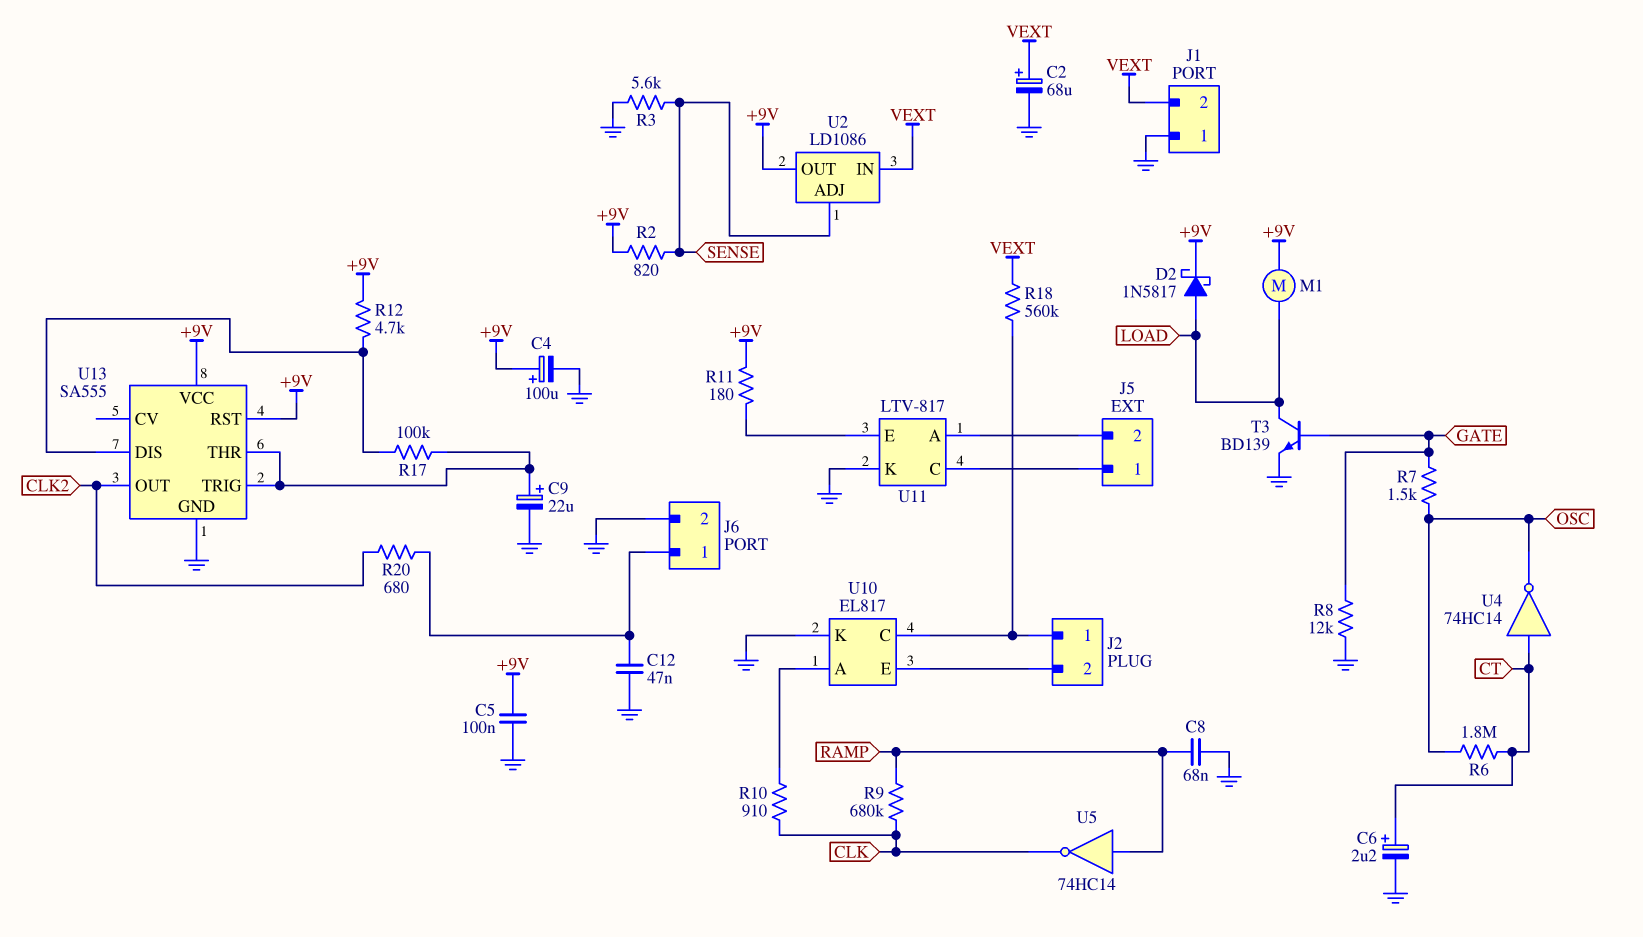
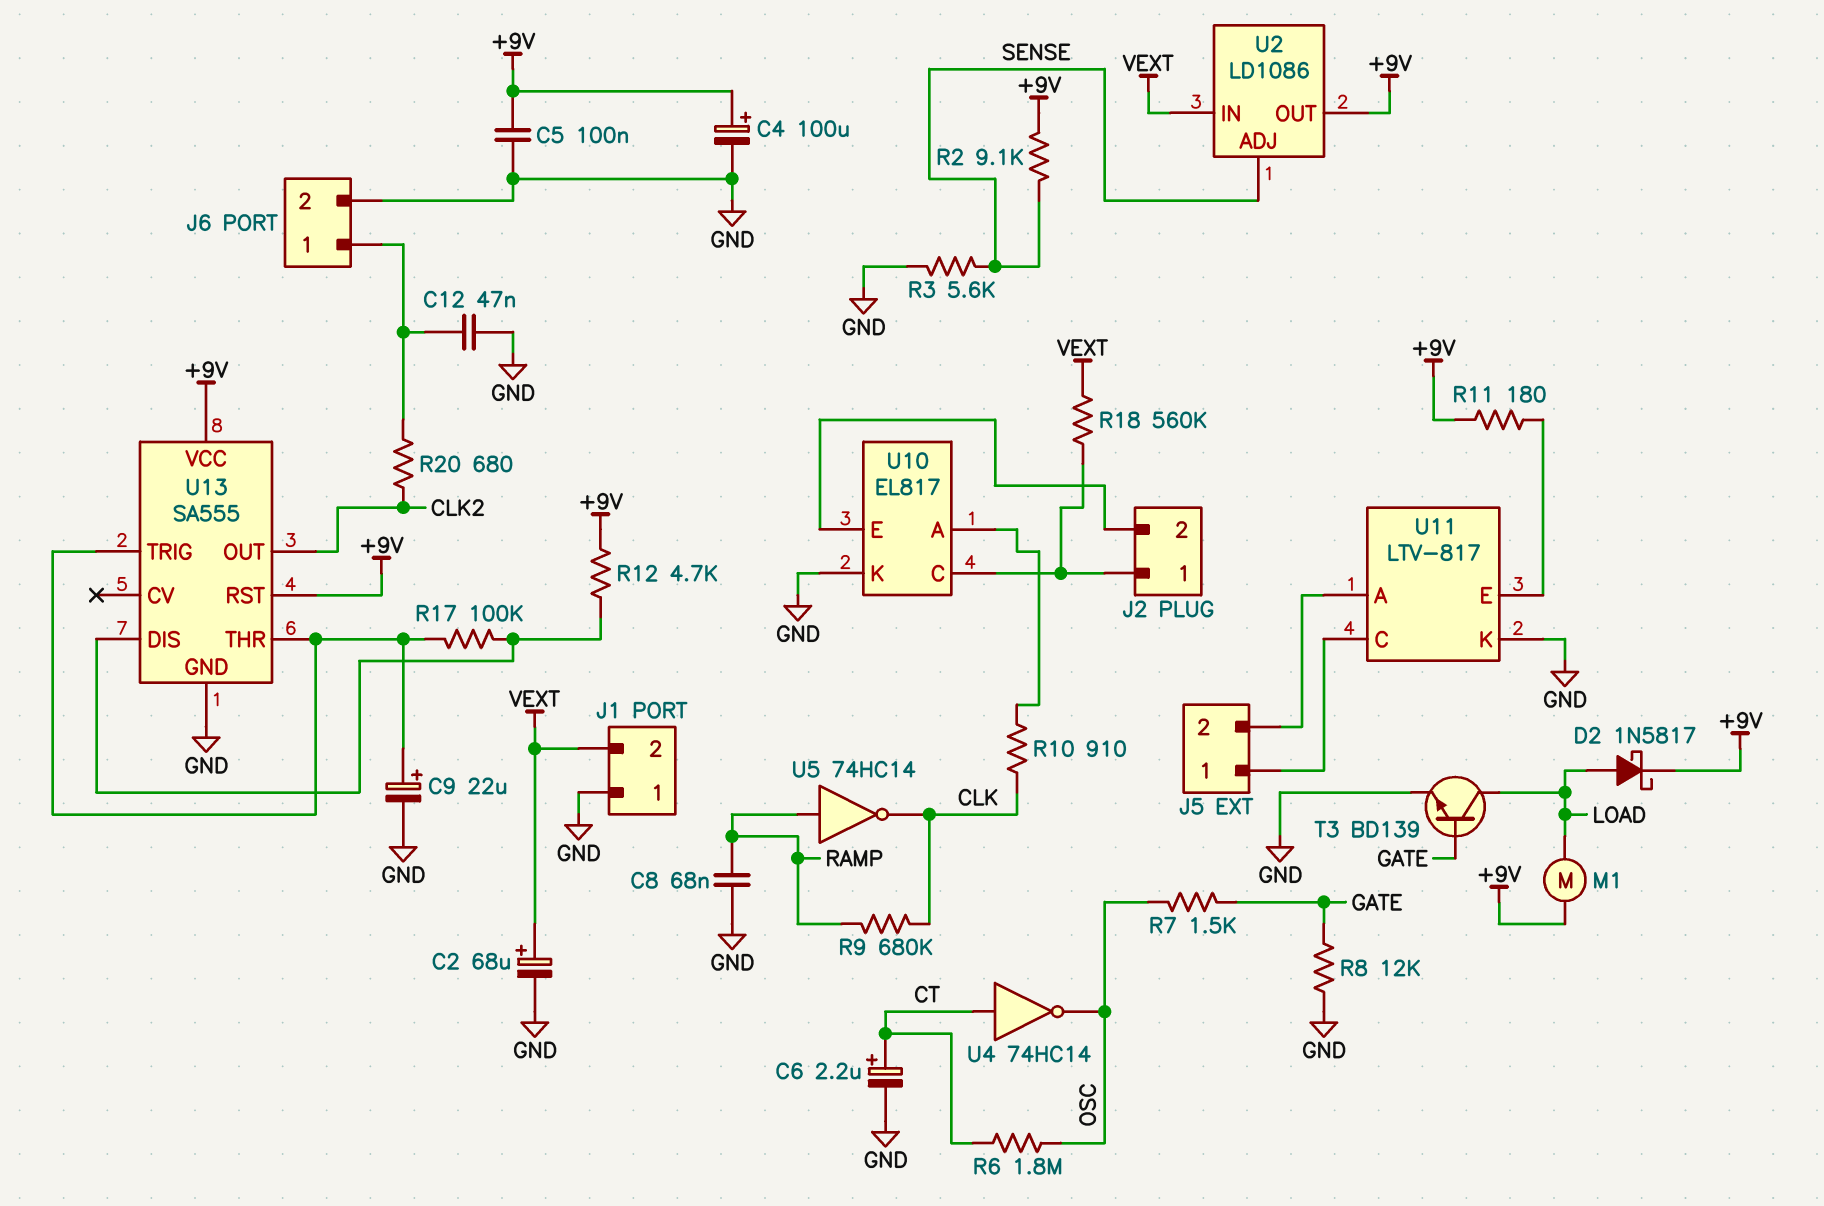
R2: 820 (+9V, SENSE) -> 9.1k (+9V, SENSE)

